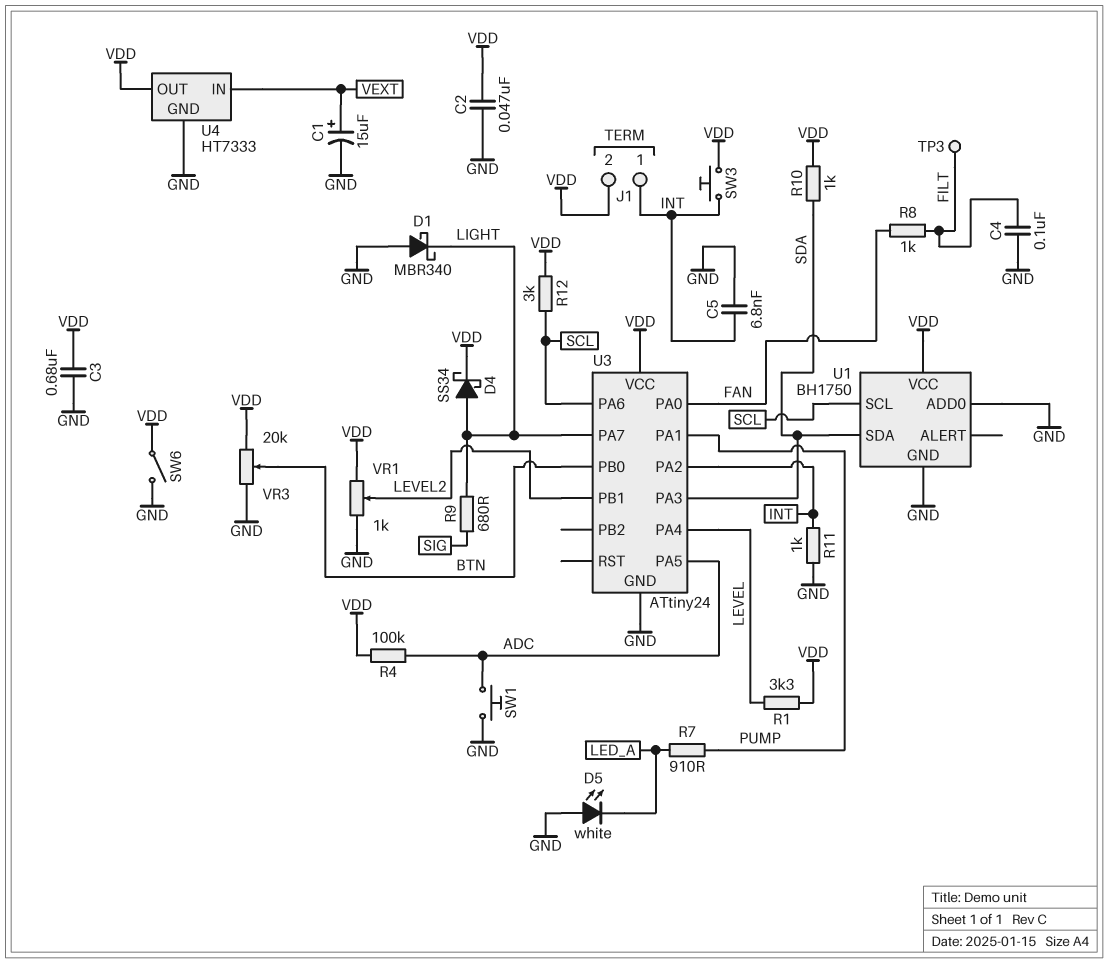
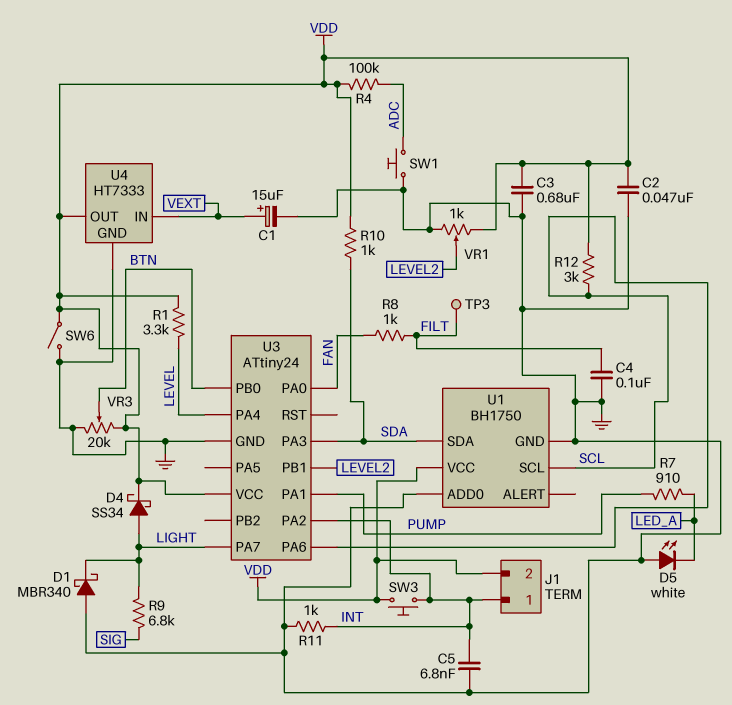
R9: 680 (LIGHT, SIG) -> 6.8k (LIGHT, SIG)
U3 pin PA5: ADC -> none

